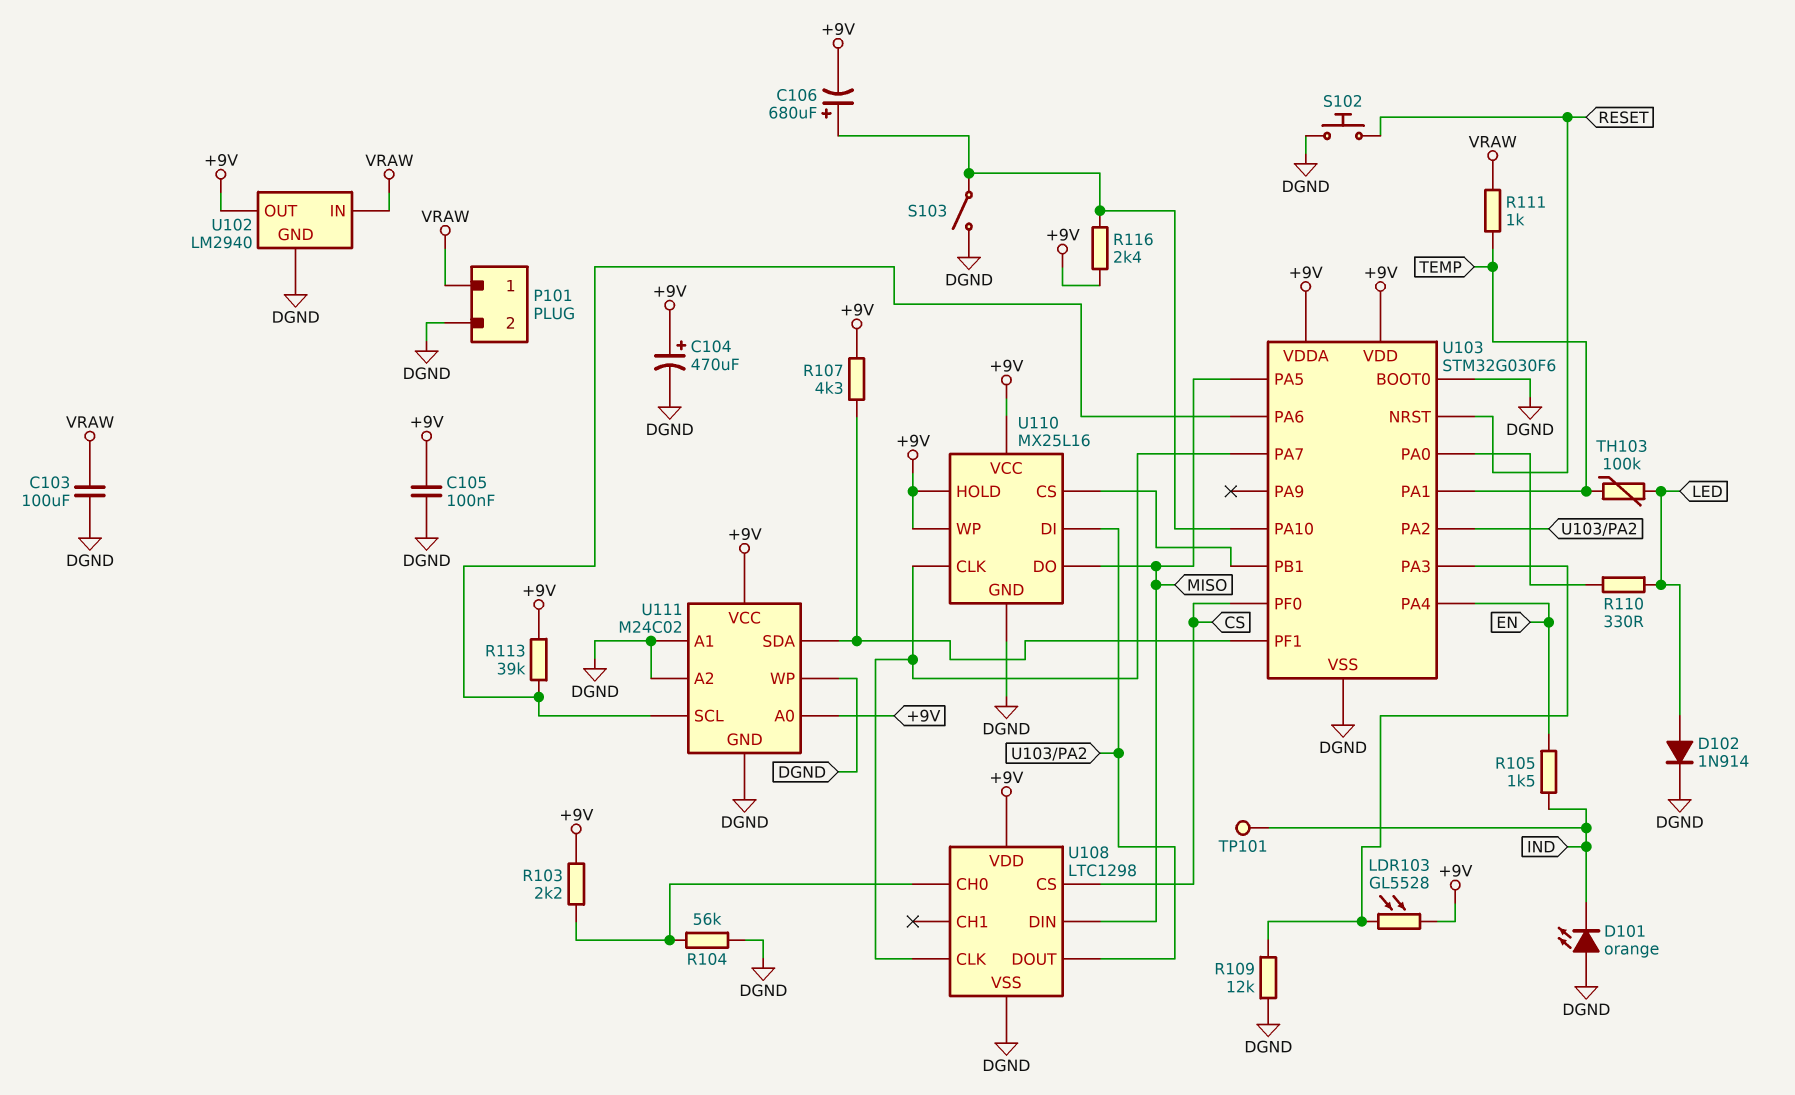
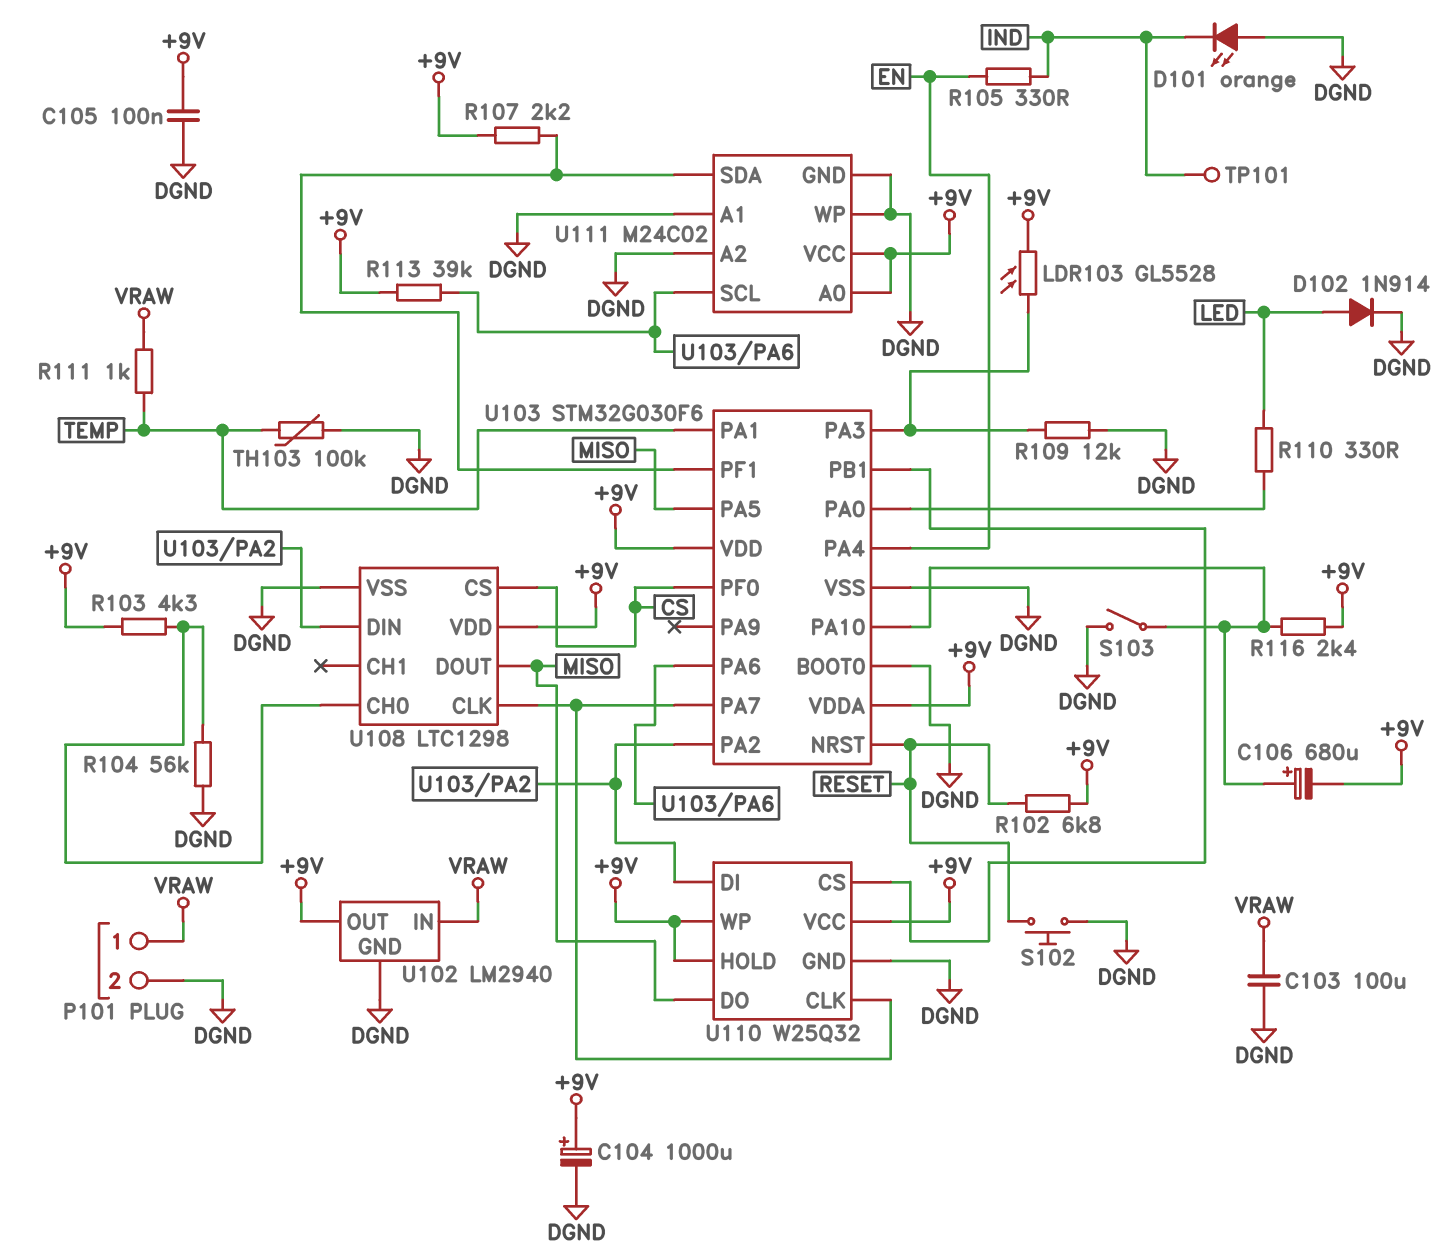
C104: 470uF (plus +9V, minus DGND) -> 1000uF (plus +9V, minus DGND)
R102: none -> 6.8k (+9V, RESET)
R103: 2.2k (+9V, U108/CH0) -> 4.3k (+9V, U108/CH0)
R105: 1.5k (EN, IND) -> 330 (EN, IND)
R107: 4.3k (+9V, U103/PF1) -> 2.2k (+9V, U103/PF1)
TH103: 100k (LED, TEMP) -> 100k (DGND, TEMP)
U108 pin DIN: MISO -> U103/PA2
U108 pin DOUT: U103/PA2 -> MISO
U110: MX25L16 -> W25Q32

